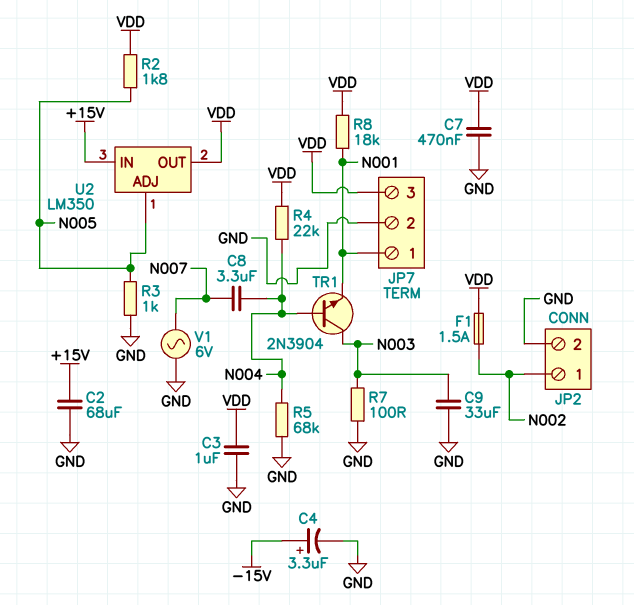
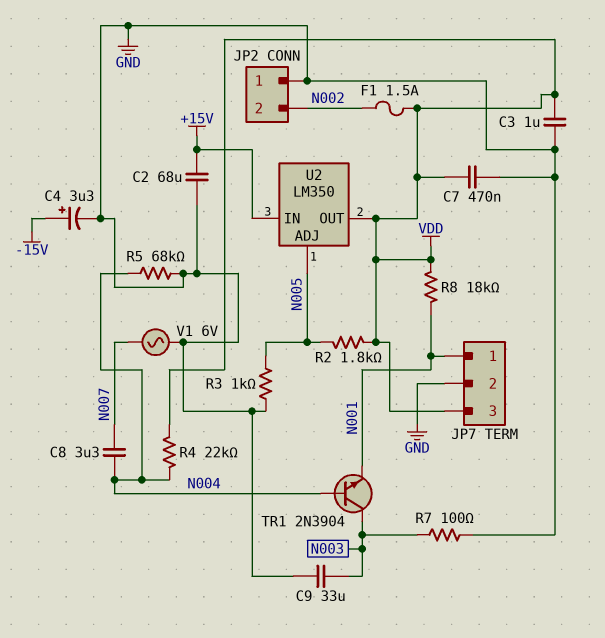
JP2 pin 1: N002 -> GND
JP2 pin 2: GND -> N002

